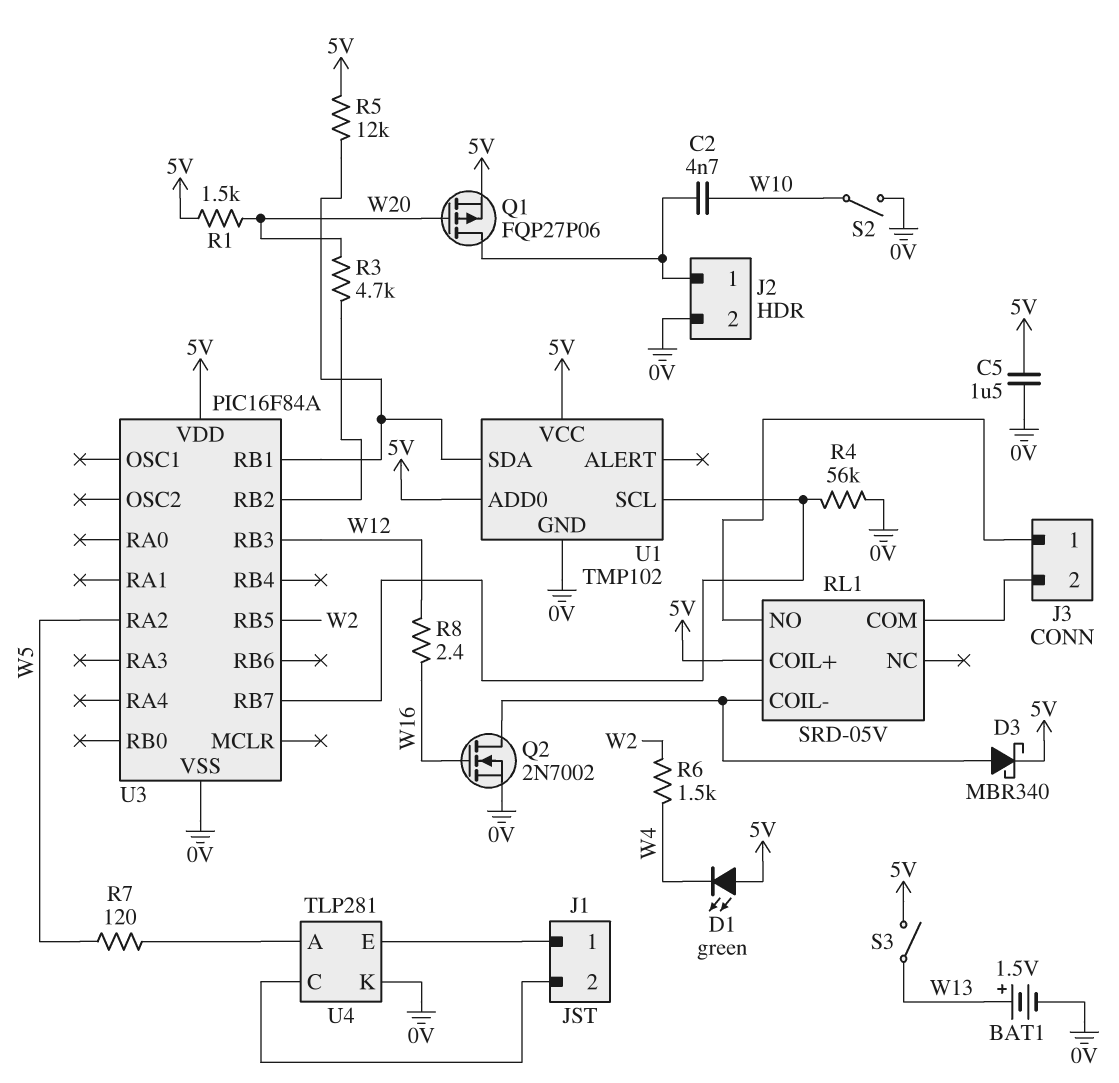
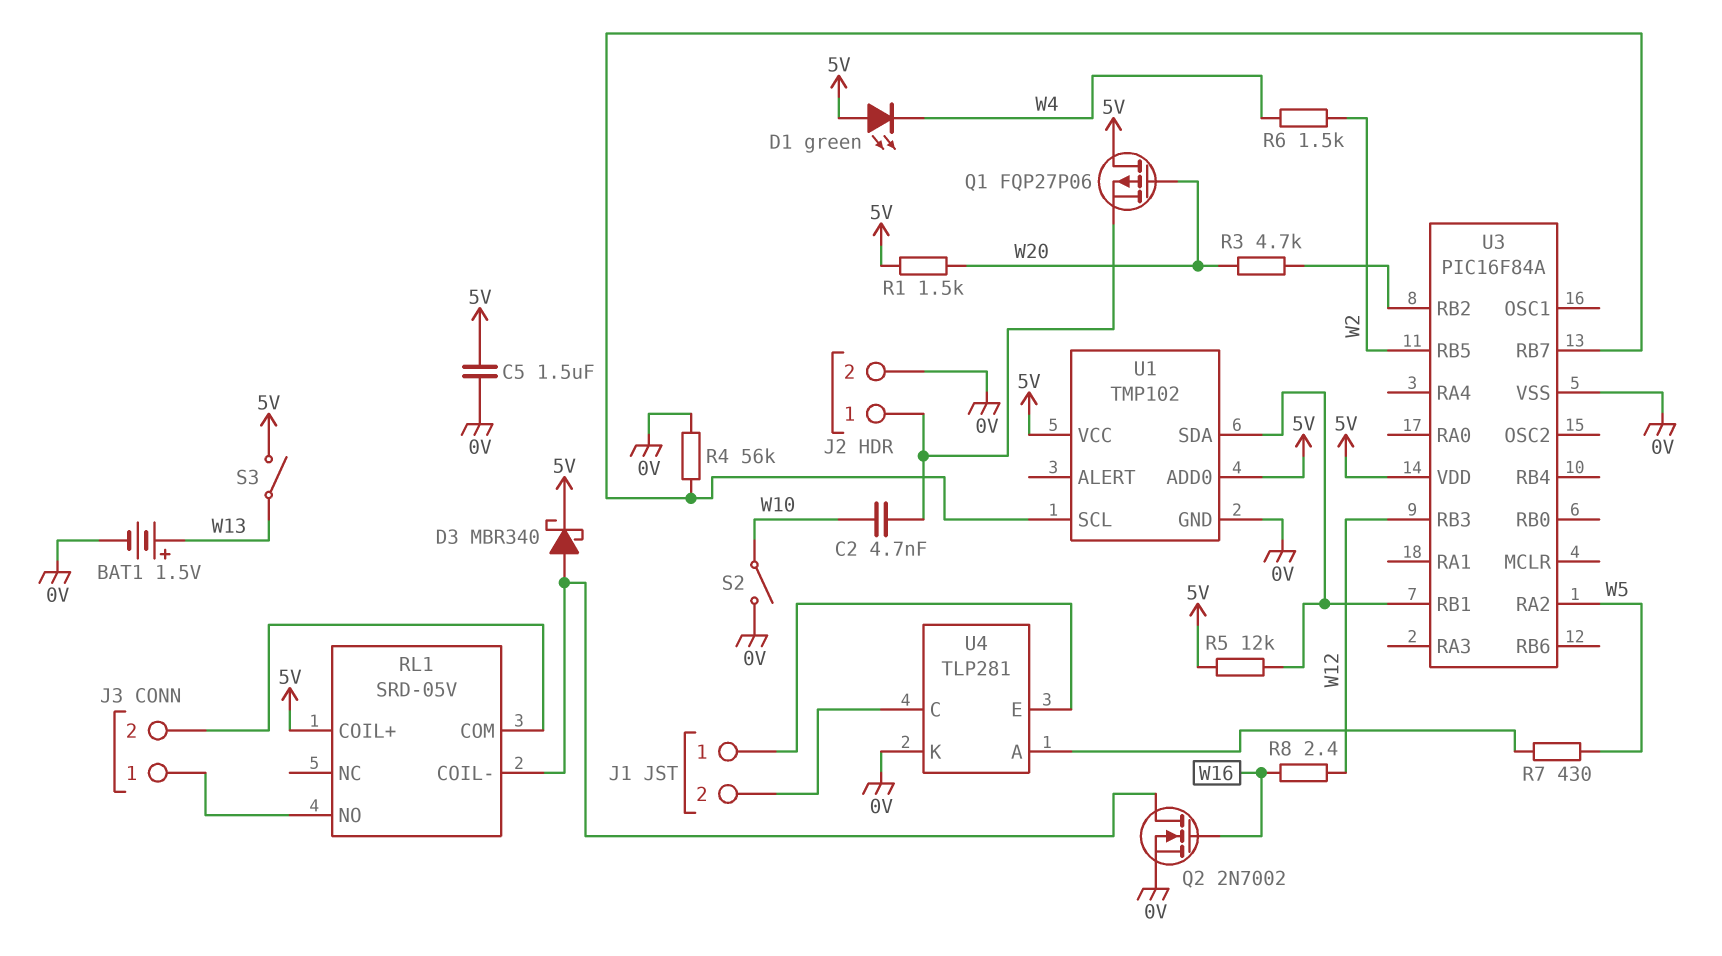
Q1: PMOS FQP27P06 (G W20, D J2/1, S 5V) -> PMOS FQP27P06 (G W20, D 5V, S J2/1)
R7: 120 (U4/A, W5) -> 430 (U4/A, W5)

